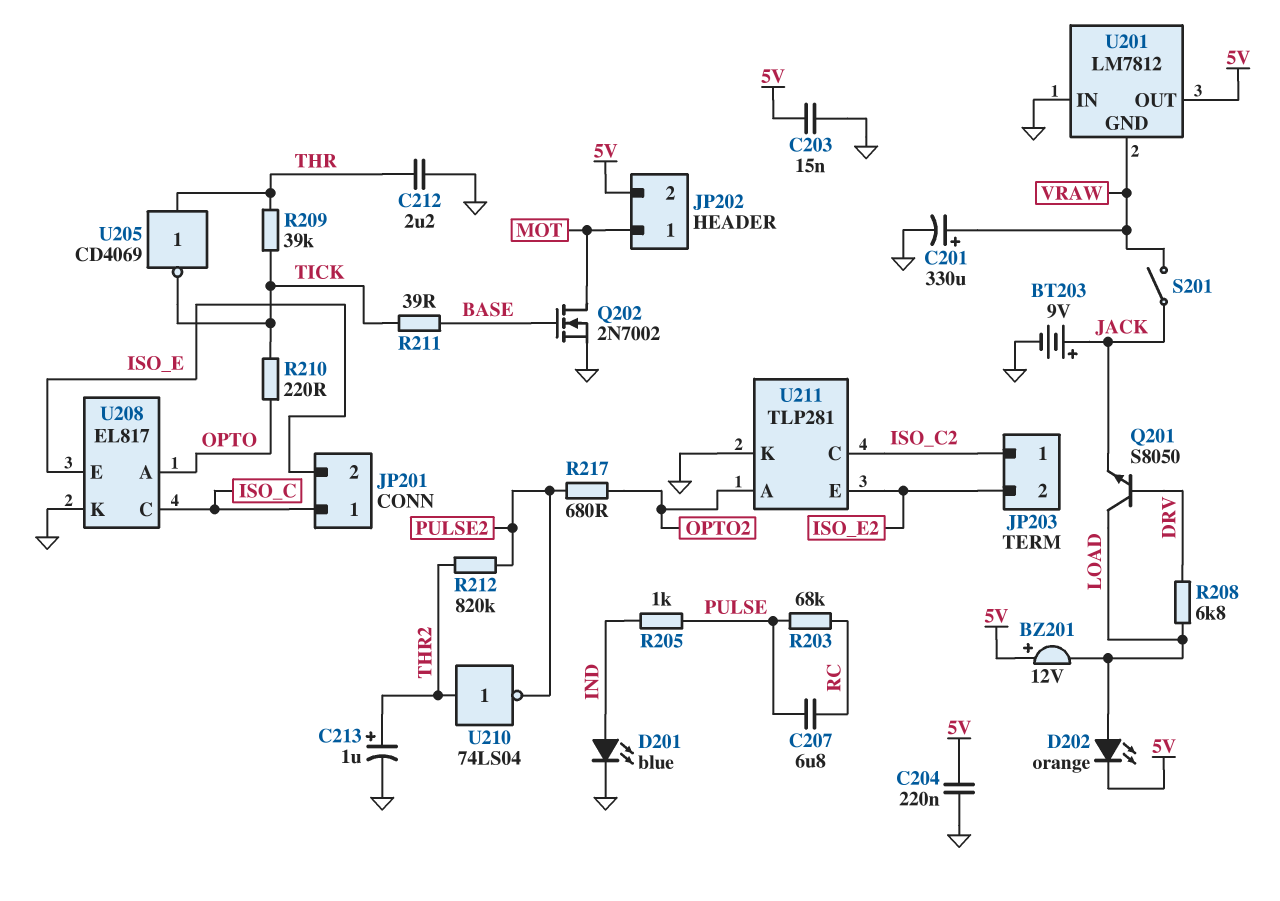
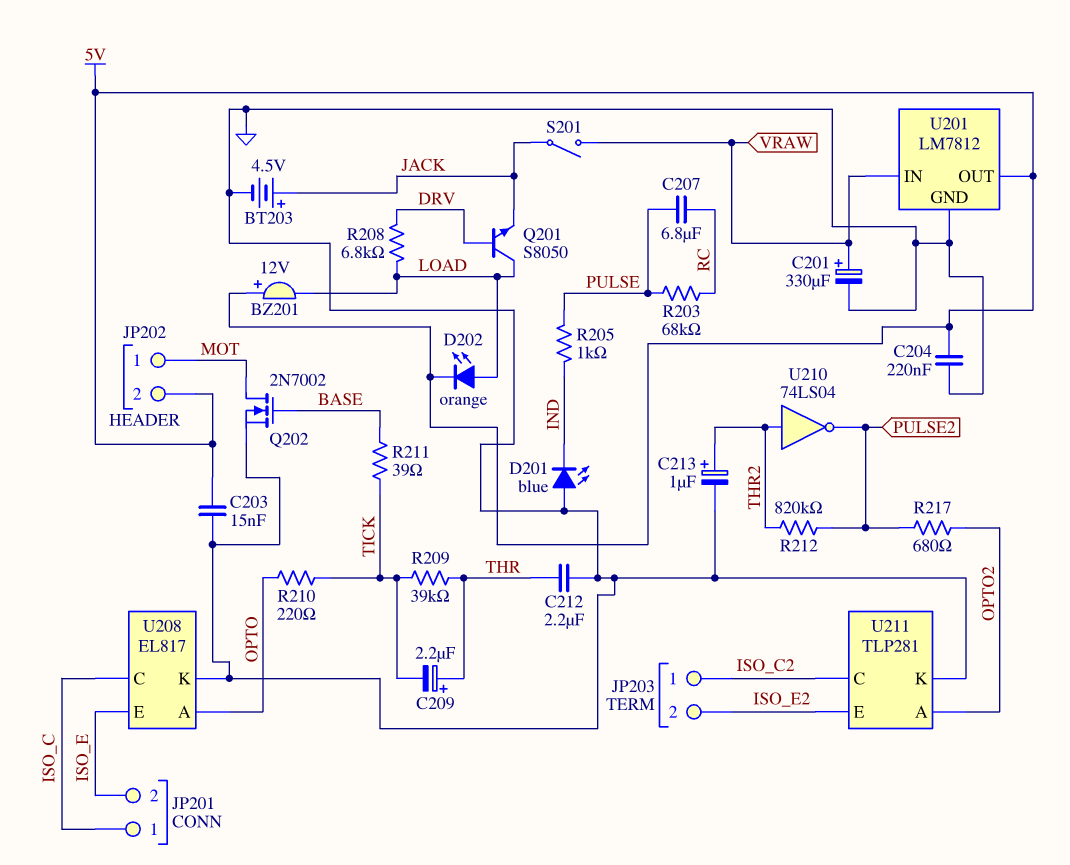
BT203: 9V (plus JACK, minus GND) -> 4.5V (plus JACK, minus GND)
C209: none -> 2.2uF (plus THR, minus TICK)
D201: LED blue (A IND, K GND) -> LED blue (A GND, K IND)
U201 pin GND: VRAW -> GND
U201 pin IN: GND -> VRAW
U205: NOT CD4069 (in THR, out TICK) -> none

